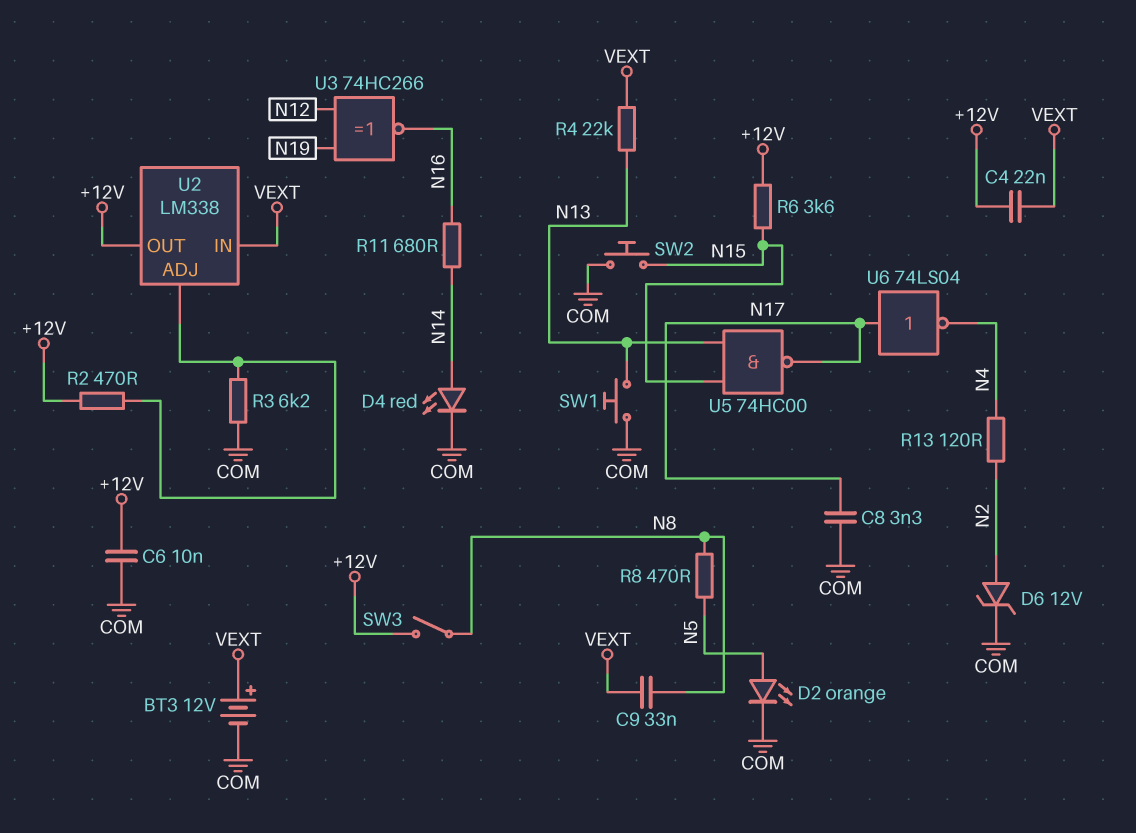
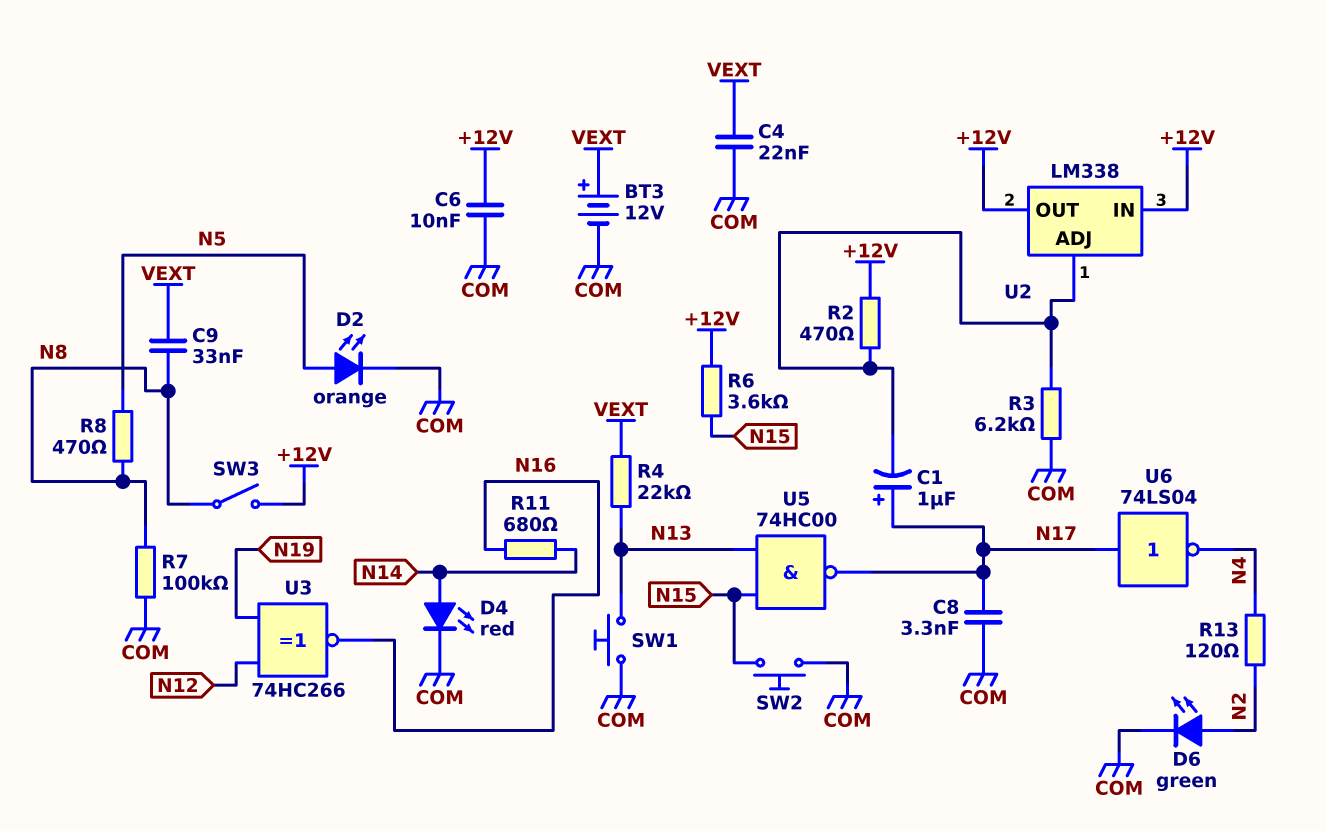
C1: none -> 1uF (plus N17, minus U2/ADJ)
C4: 22nF (+12V, VEXT) -> 22nF (COM, VEXT)
D6: zener 12V (A N2, K COM) -> LED green (A N2, K COM)
R7: none -> 100k (COM, N8)
U2 pin IN: VEXT -> +12V

